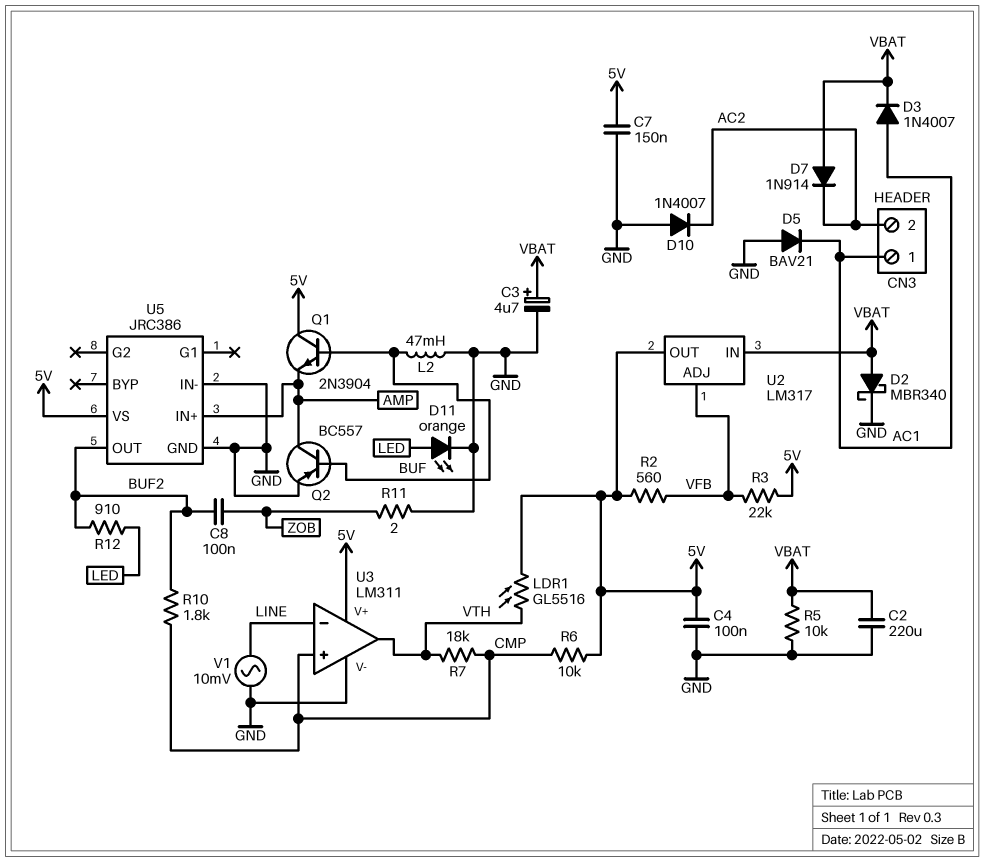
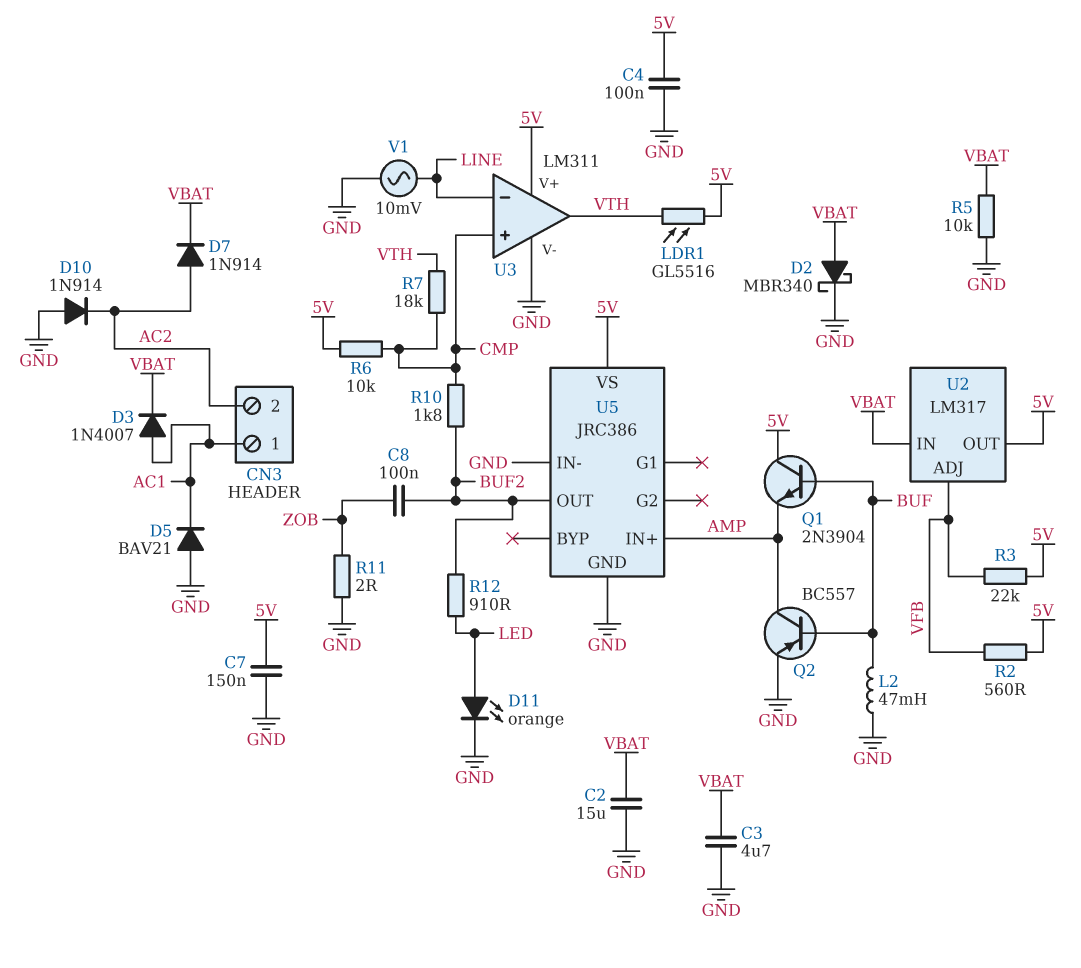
C2: 220uF (GND, VBAT) -> 15uF (GND, VBAT)
C3: 4.7uF (plus VBAT, minus GND) -> 4.7uF (GND, VBAT)
D7: diode 1N914 (A VBAT, K AC2) -> diode 1N914 (A AC2, K VBAT)
D10: diode 1N4007 (A GND, K AC2) -> diode 1N914 (A GND, K AC2)

